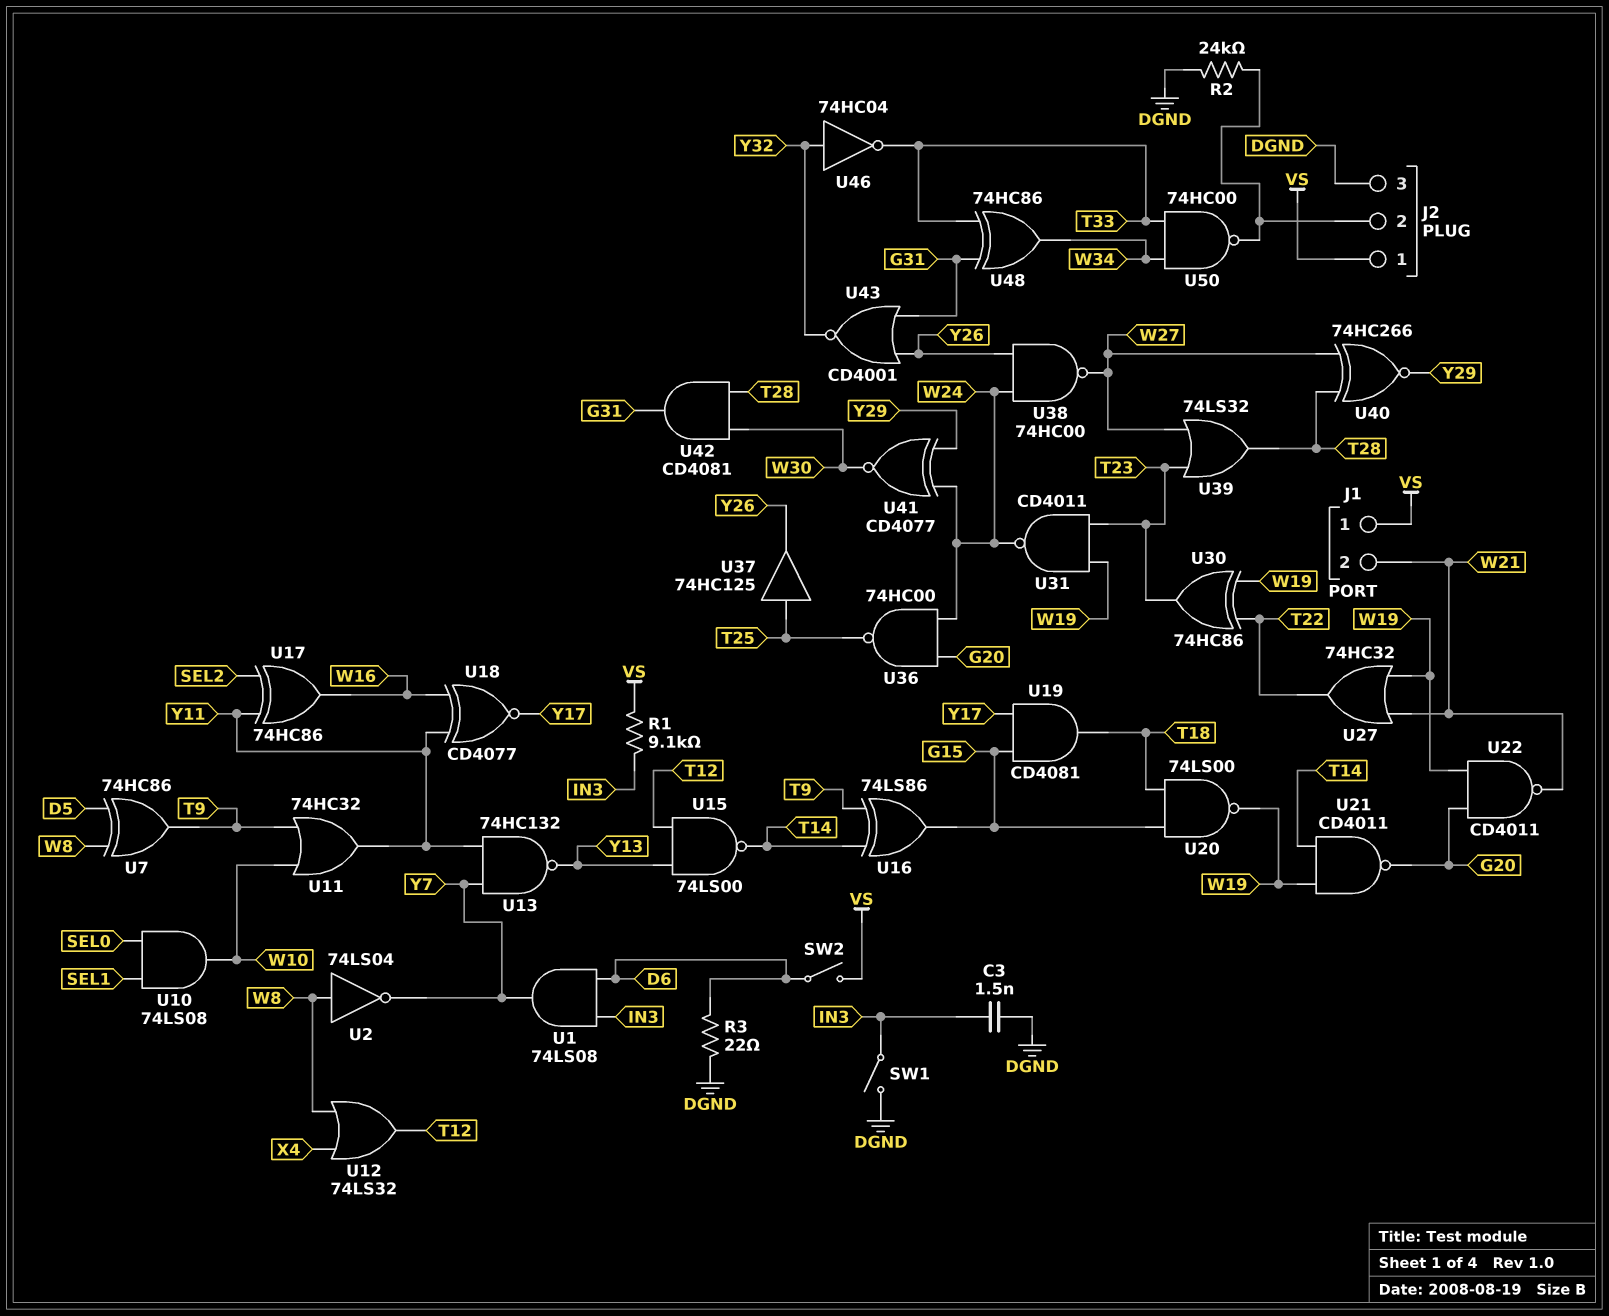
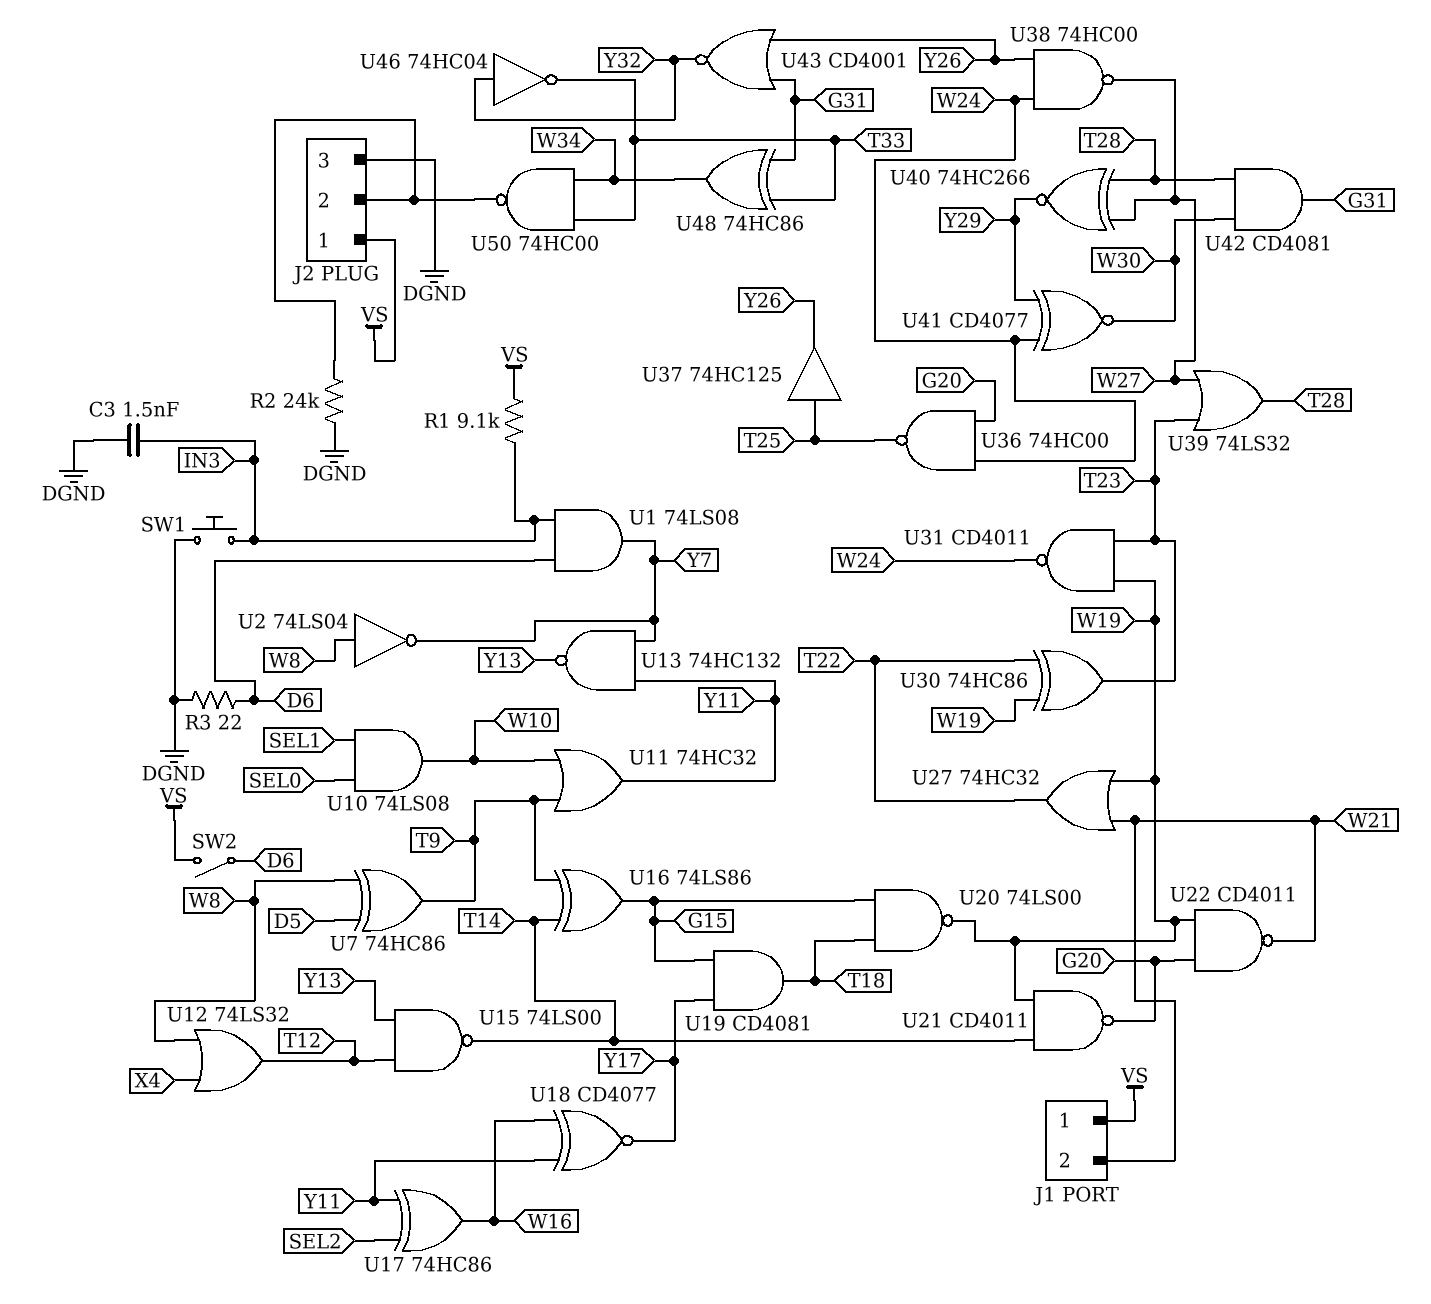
SW1: switch (DGND, IN3) -> button (DGND, IN3)

